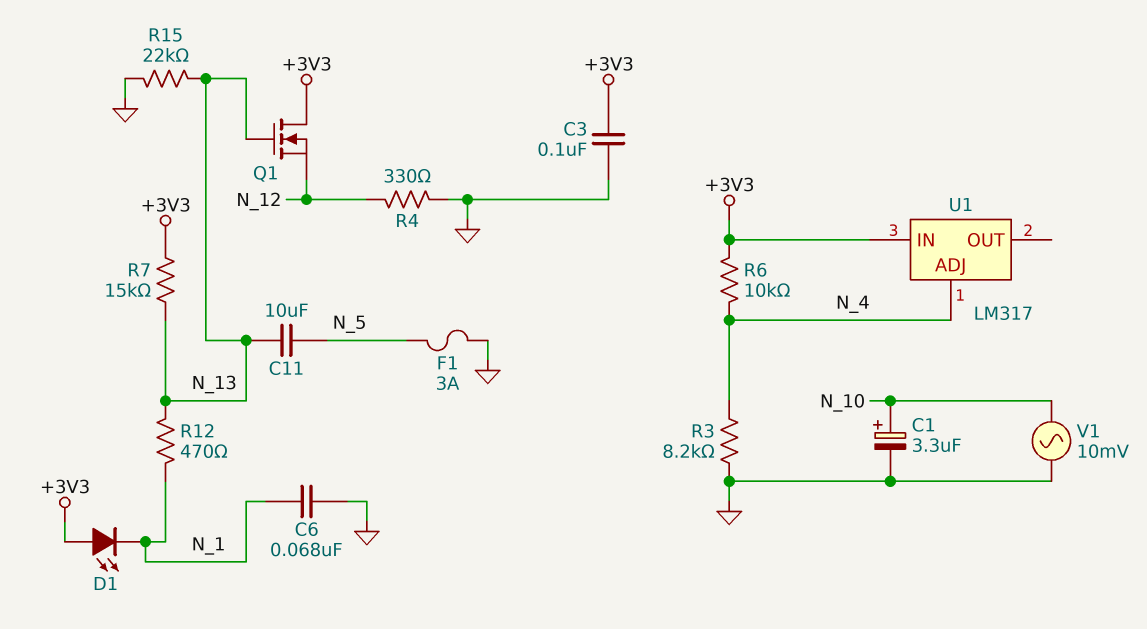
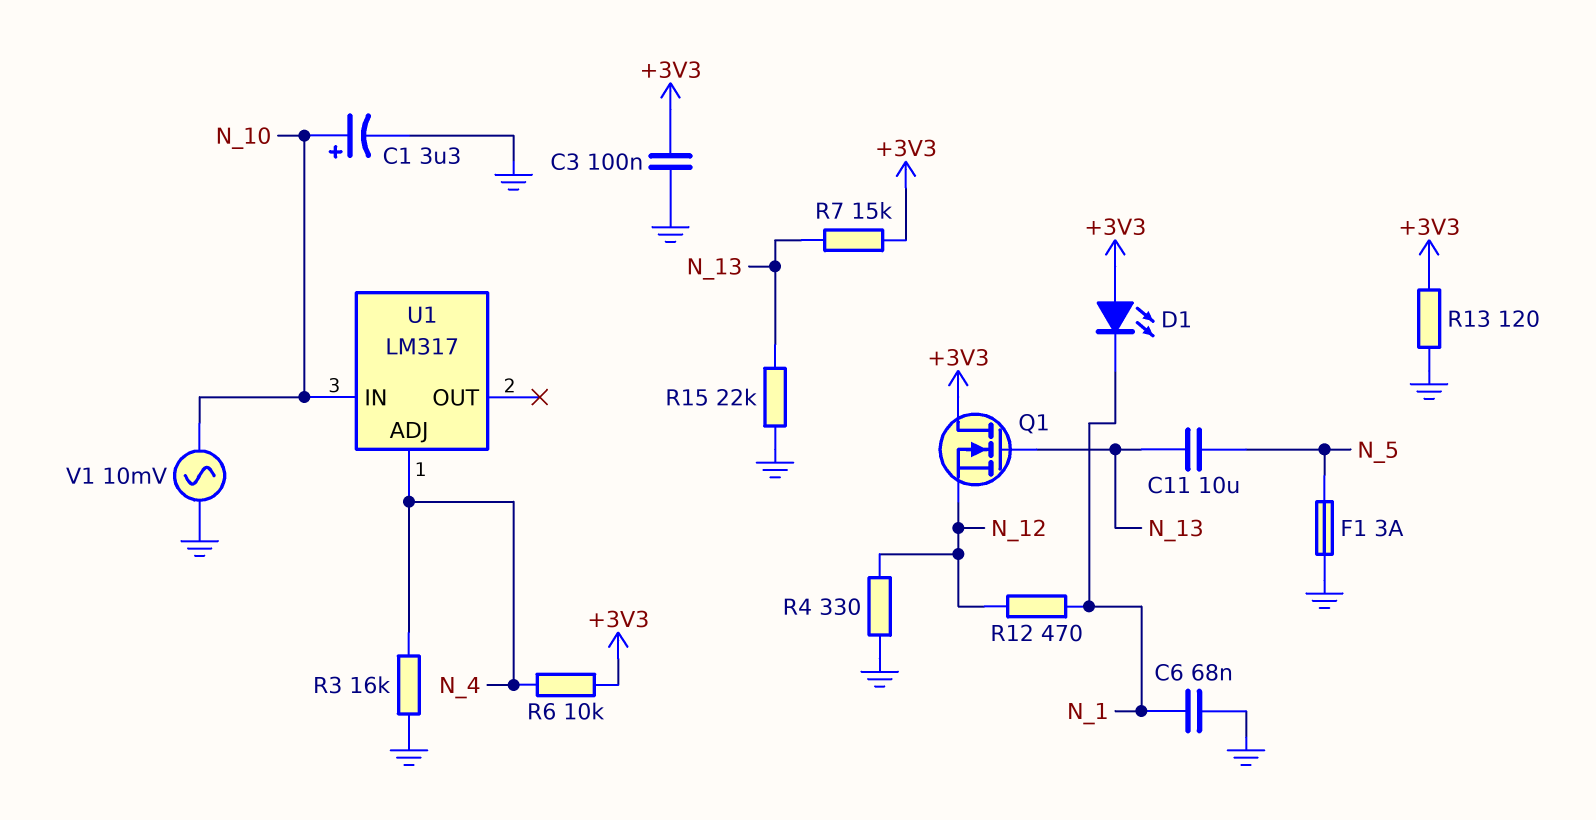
R3: 8.2k (GND, N_4) -> 16k (GND, N_4)
R12: 470 (N_1, N_13) -> 470 (N_1, N_12)
R13: none -> 120 (+3V3, GND)
U1 pin IN: +3V3 -> N_10

